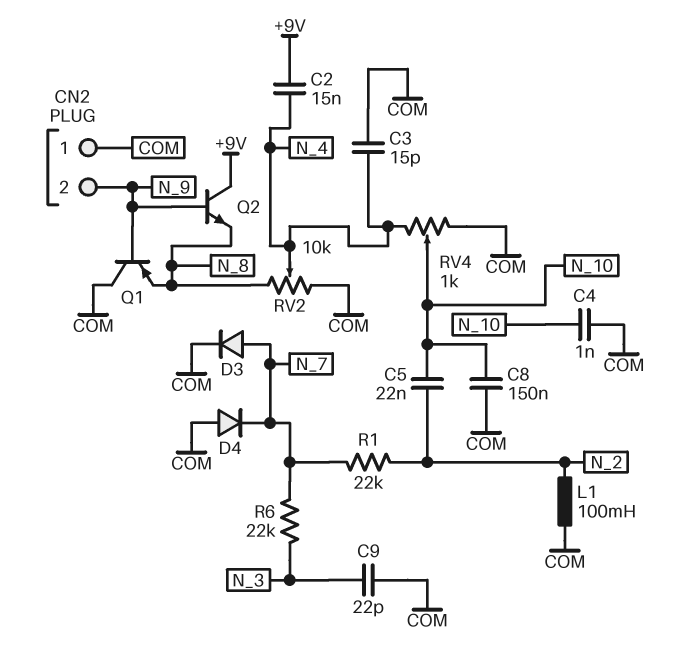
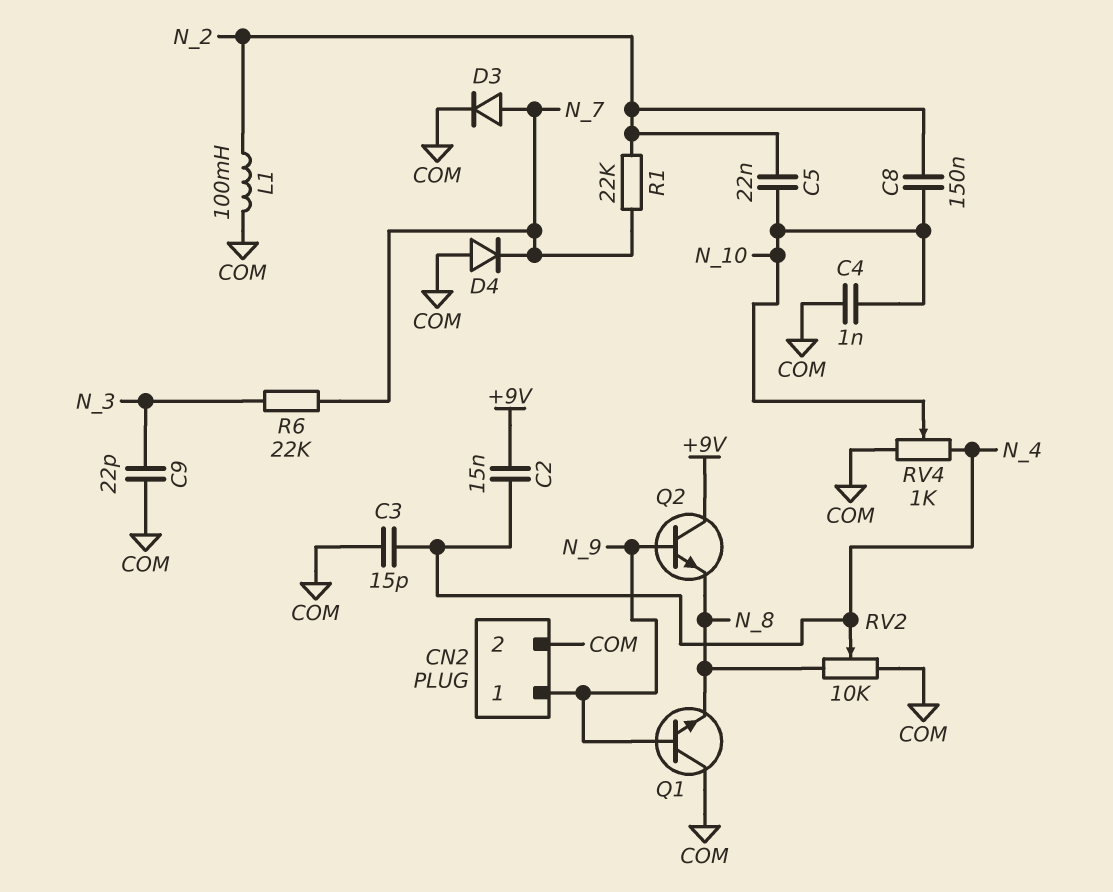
C8: 150nF (COM, N_10) -> 150nF (N_2, N_10)
CN2 pin 1: COM -> N_9
CN2 pin 2: N_9 -> COM
Q1: PNP (B N_9, C COM, E N_8) -> NPN (B N_9, C COM, E N_8)

